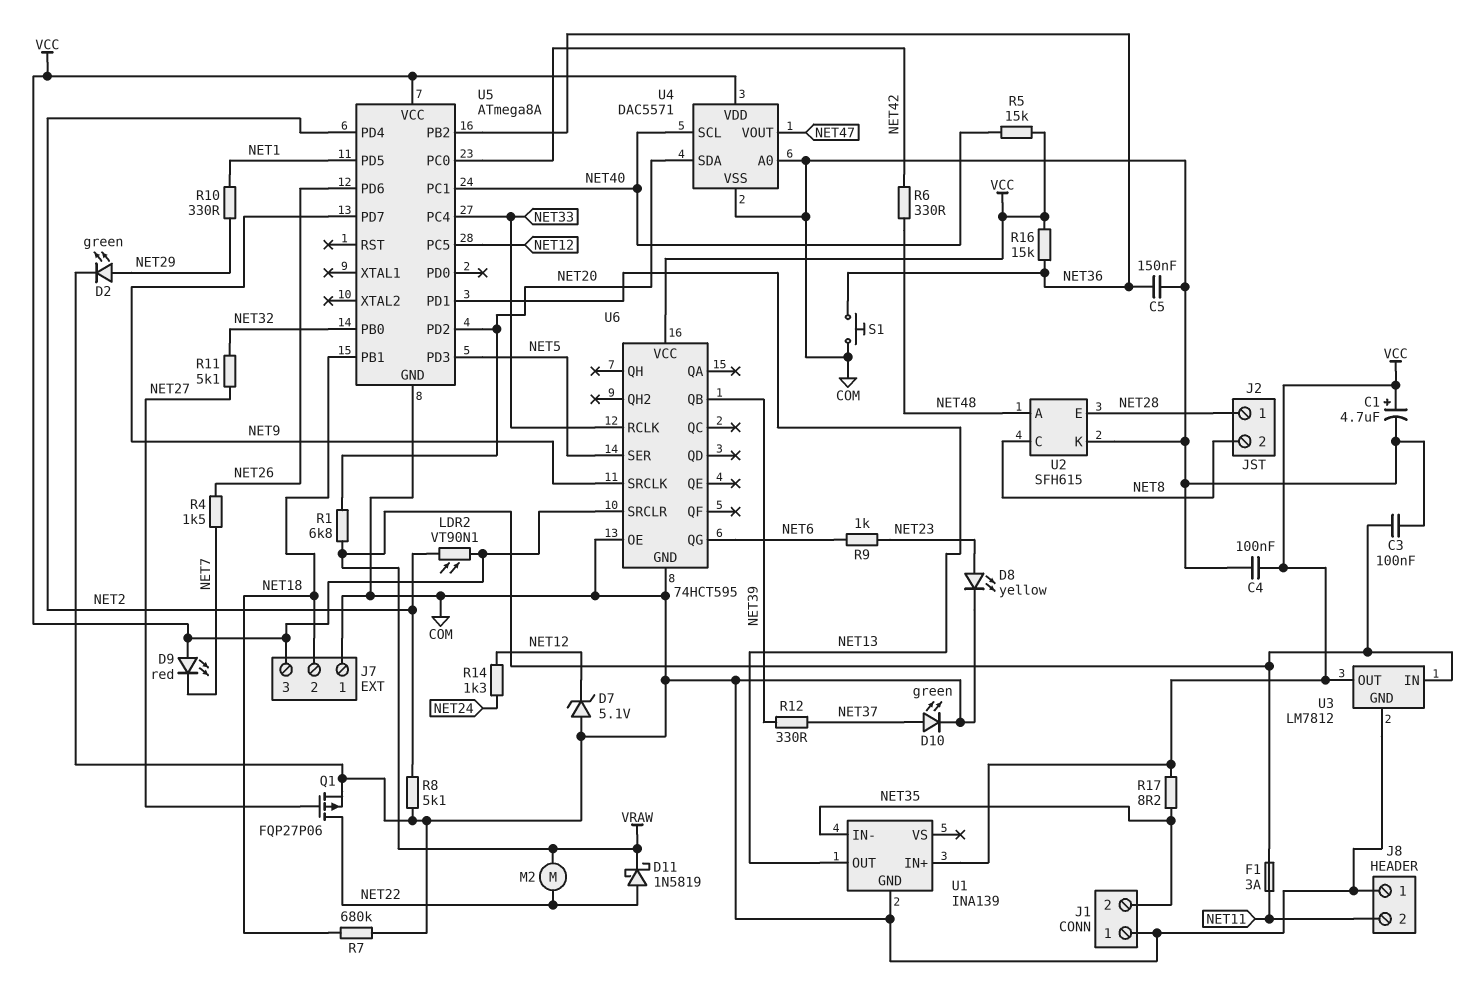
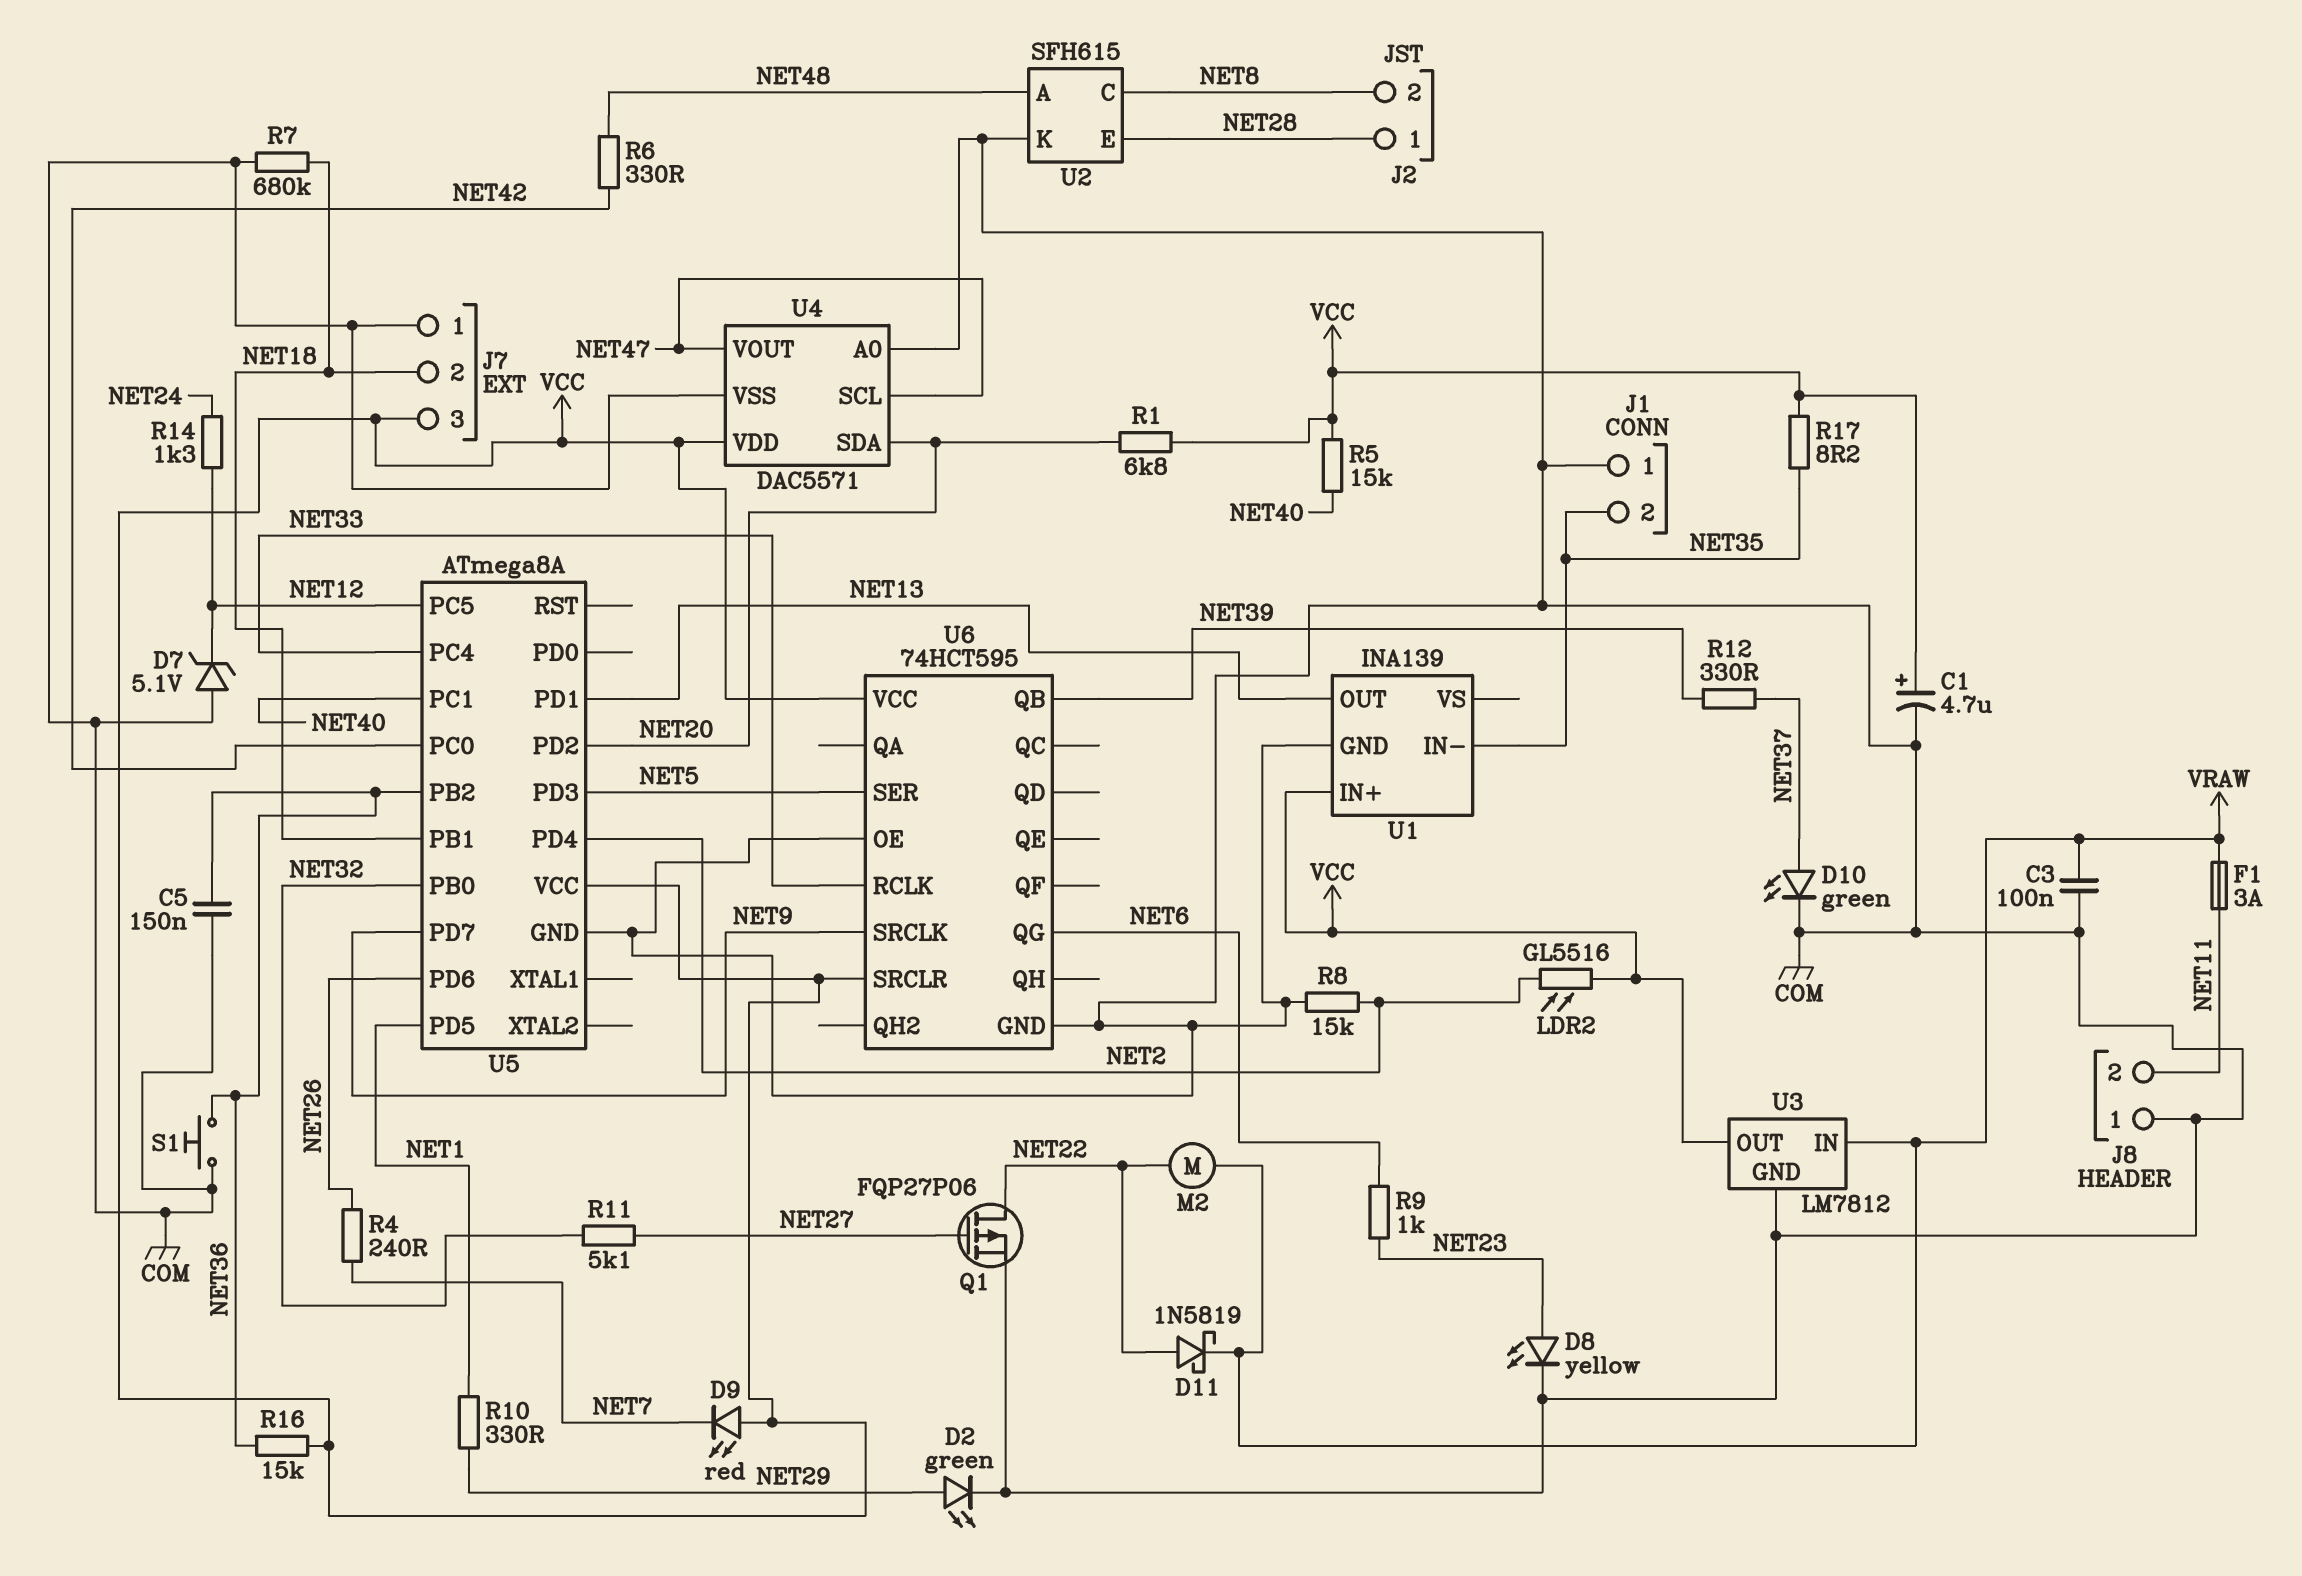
C4: 100nF (COM, VCC) -> none
LDR2: VT90N1 (NET2, VCC) -> GL5516 (NET2, VCC)
R1: 6.8k (NET20, VRAW) -> 6.8k (NET20, VCC)
R4: 1.5k (NET7, NET26) -> 240 (NET7, NET26)
R8: 5.1k (COM, NET2) -> 15k (COM, NET2)
U4 pin SCL: NET40 -> NET47

